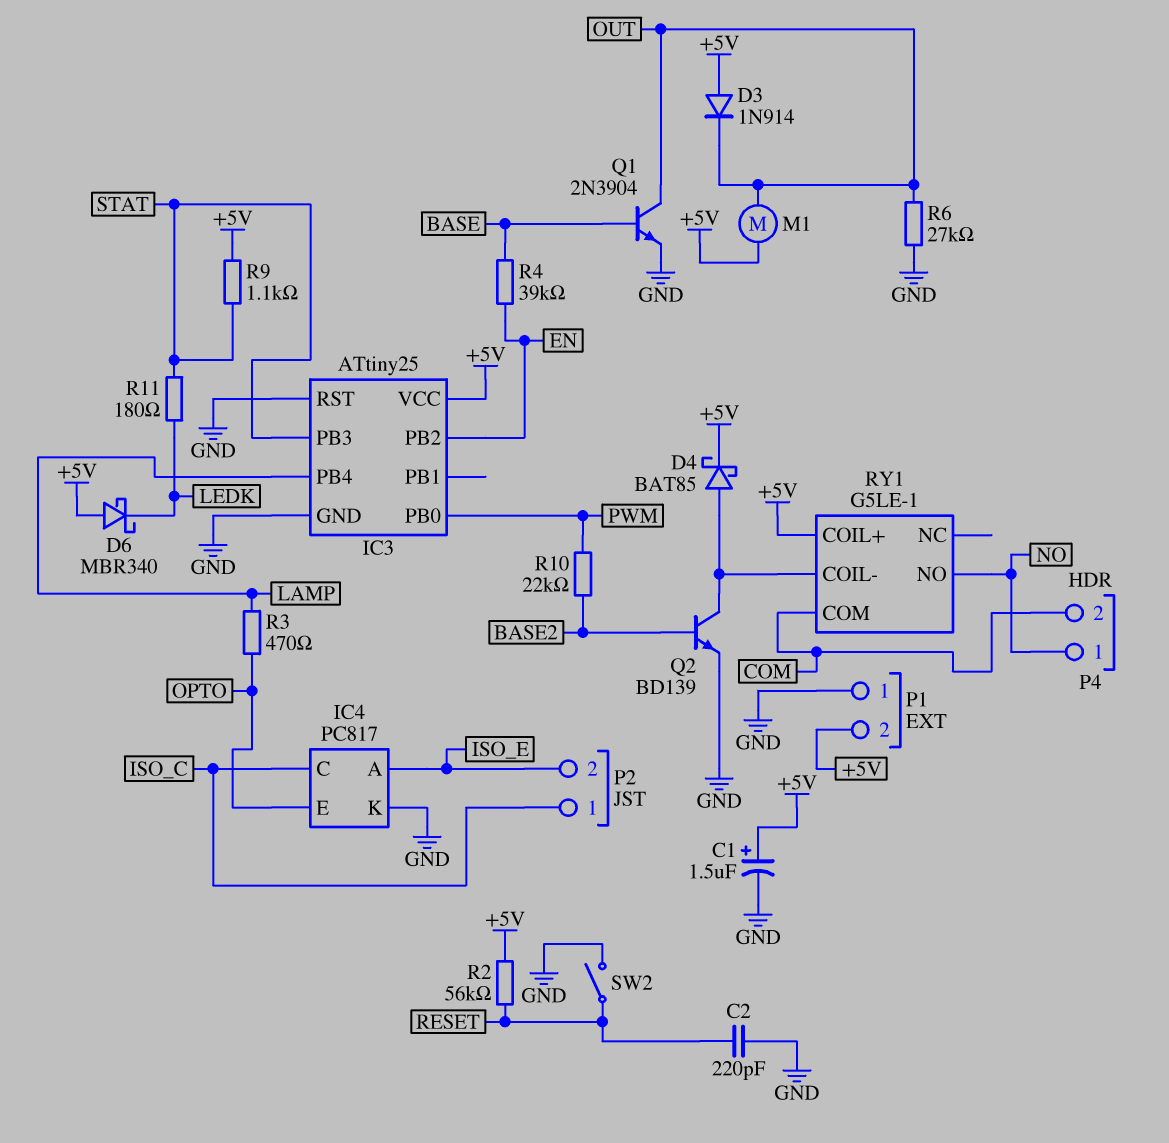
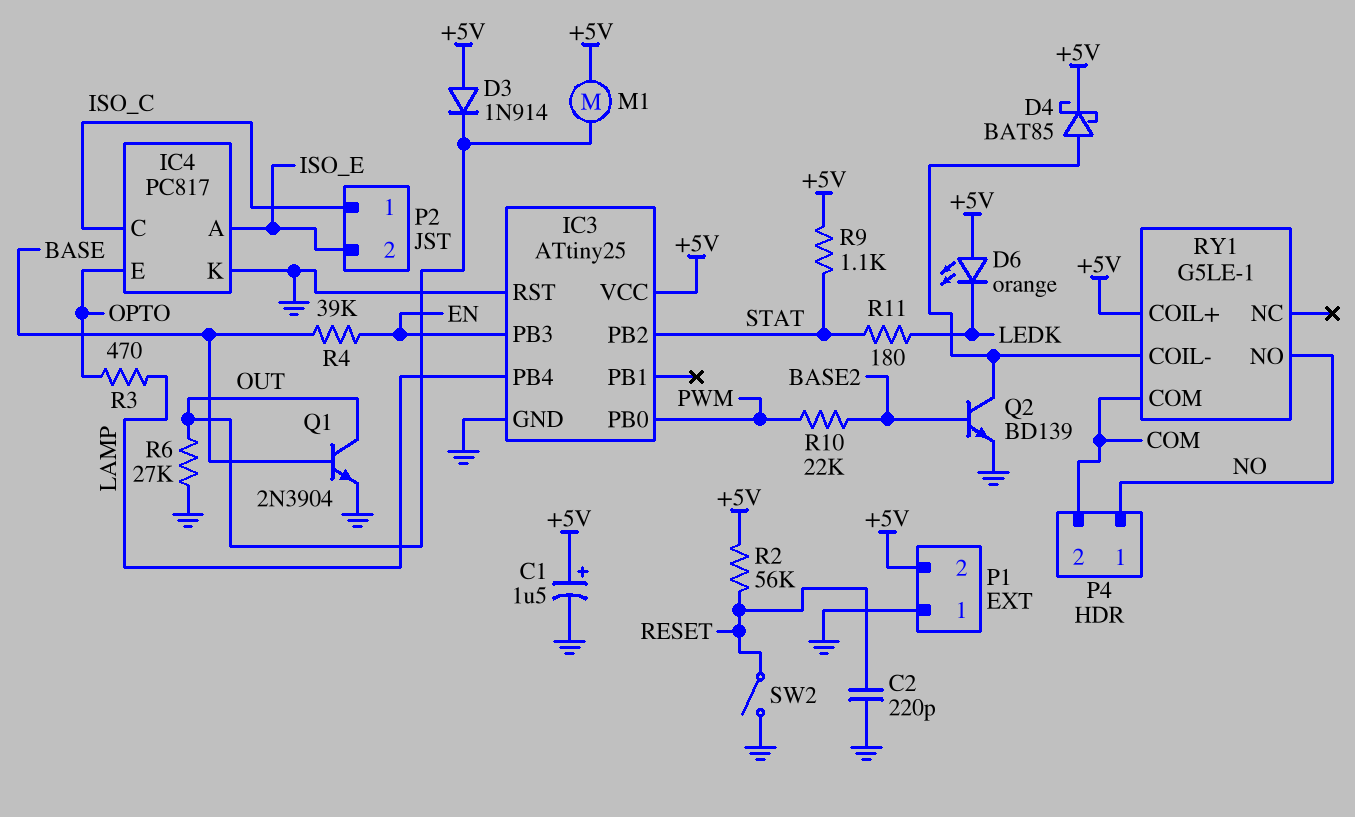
D6: schottky MBR340 (A +5V, K LEDK) -> LED orange (A +5V, K LEDK)
IC3 pin PB2: EN -> STAT
IC3 pin PB3: STAT -> EN

